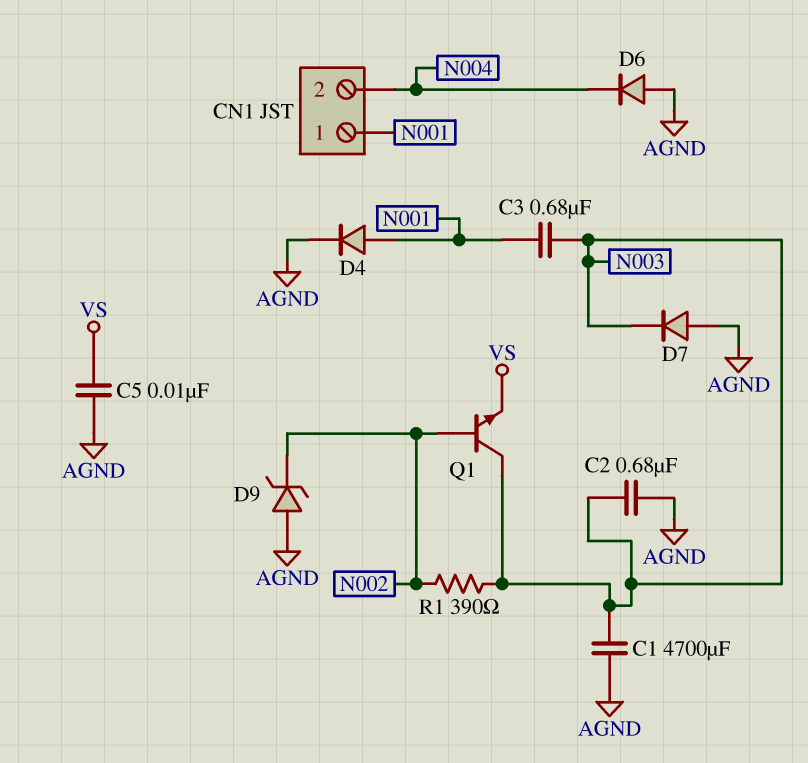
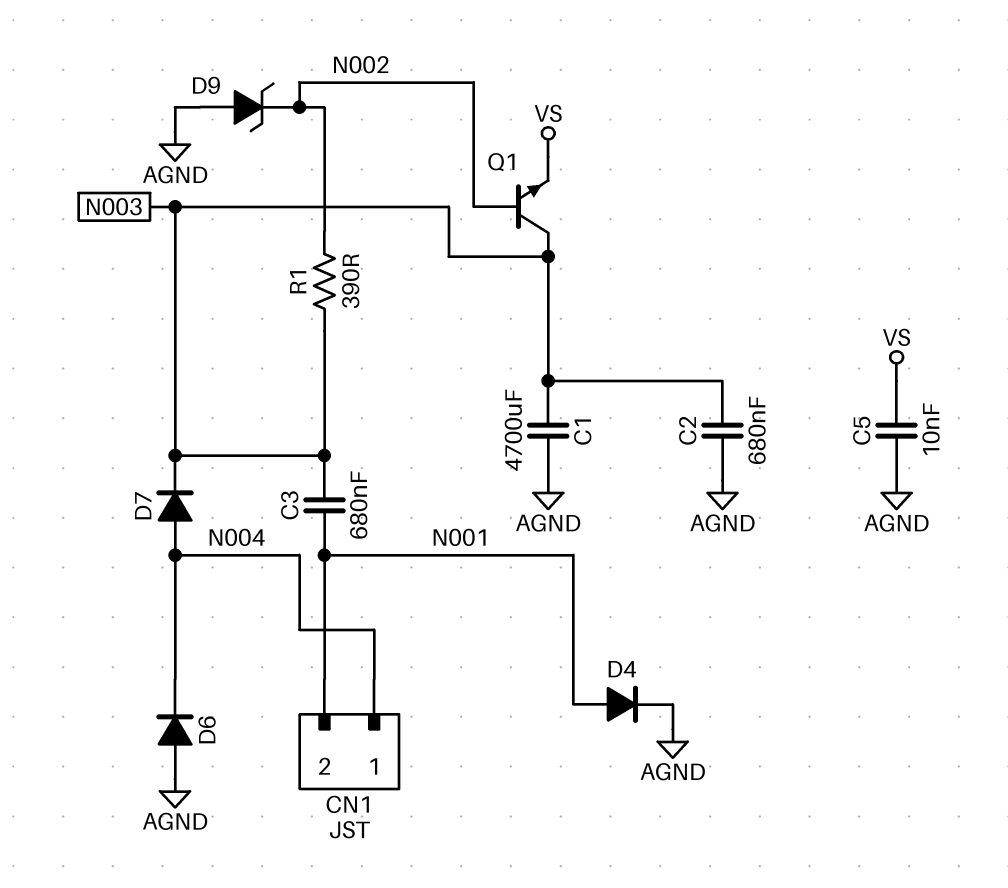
CN1 pin 1: N001 -> N004
CN1 pin 2: N004 -> N001
D7: diode (A AGND, K N003) -> diode (A N004, K N003)

